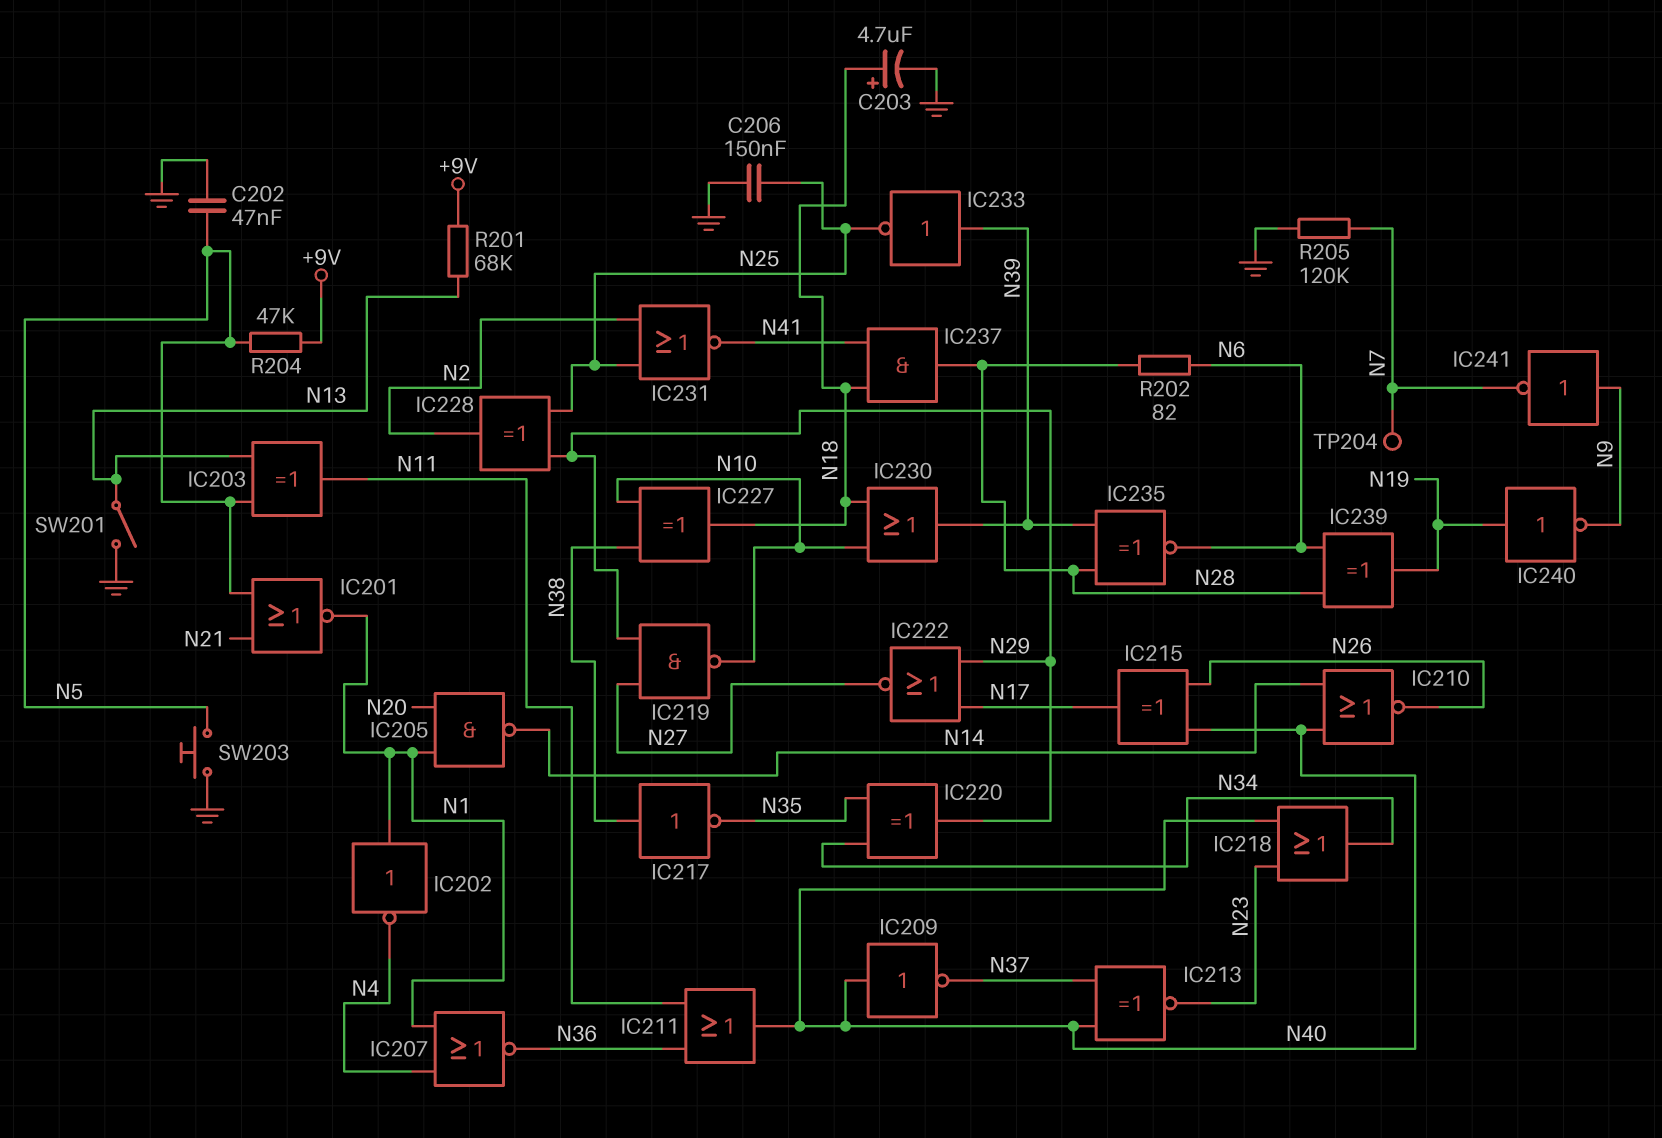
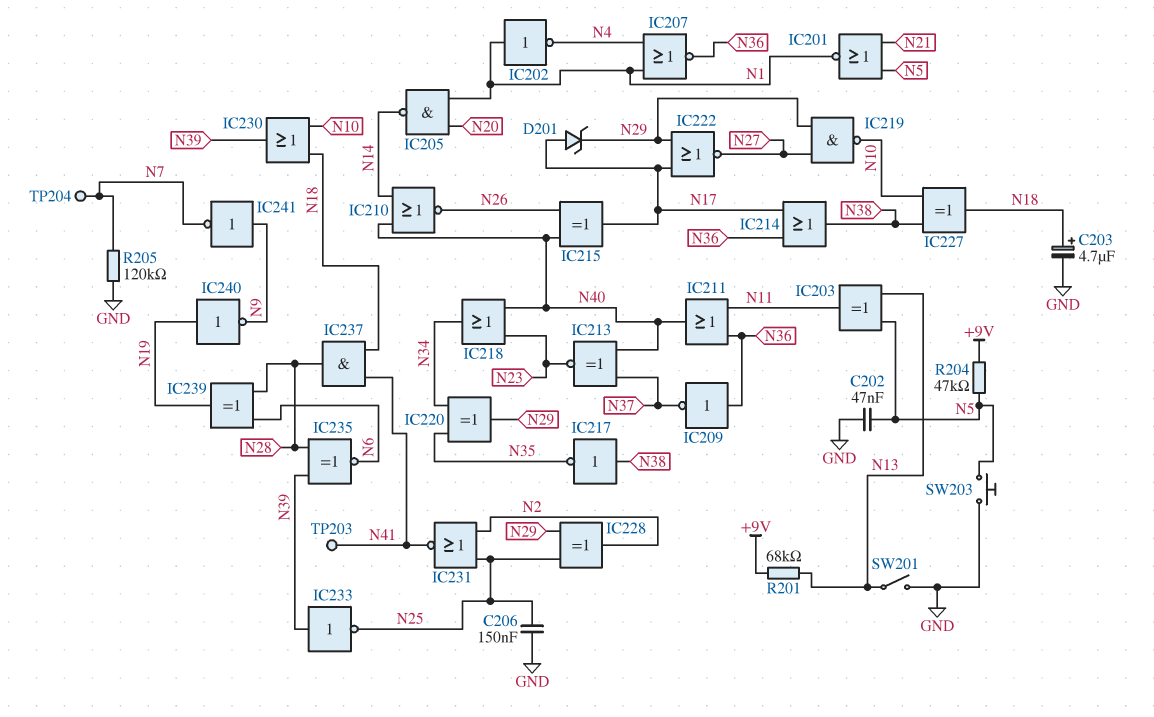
D201: none -> zener (A N17, K N29)
IC209: NOT (in N40, out N37) -> NOT (in N36, out N37)
IC214: none -> OR (in N17, in N36, out N38)
R202: 82 (N6, N28) -> none
TP203: none -> test point (N41)

